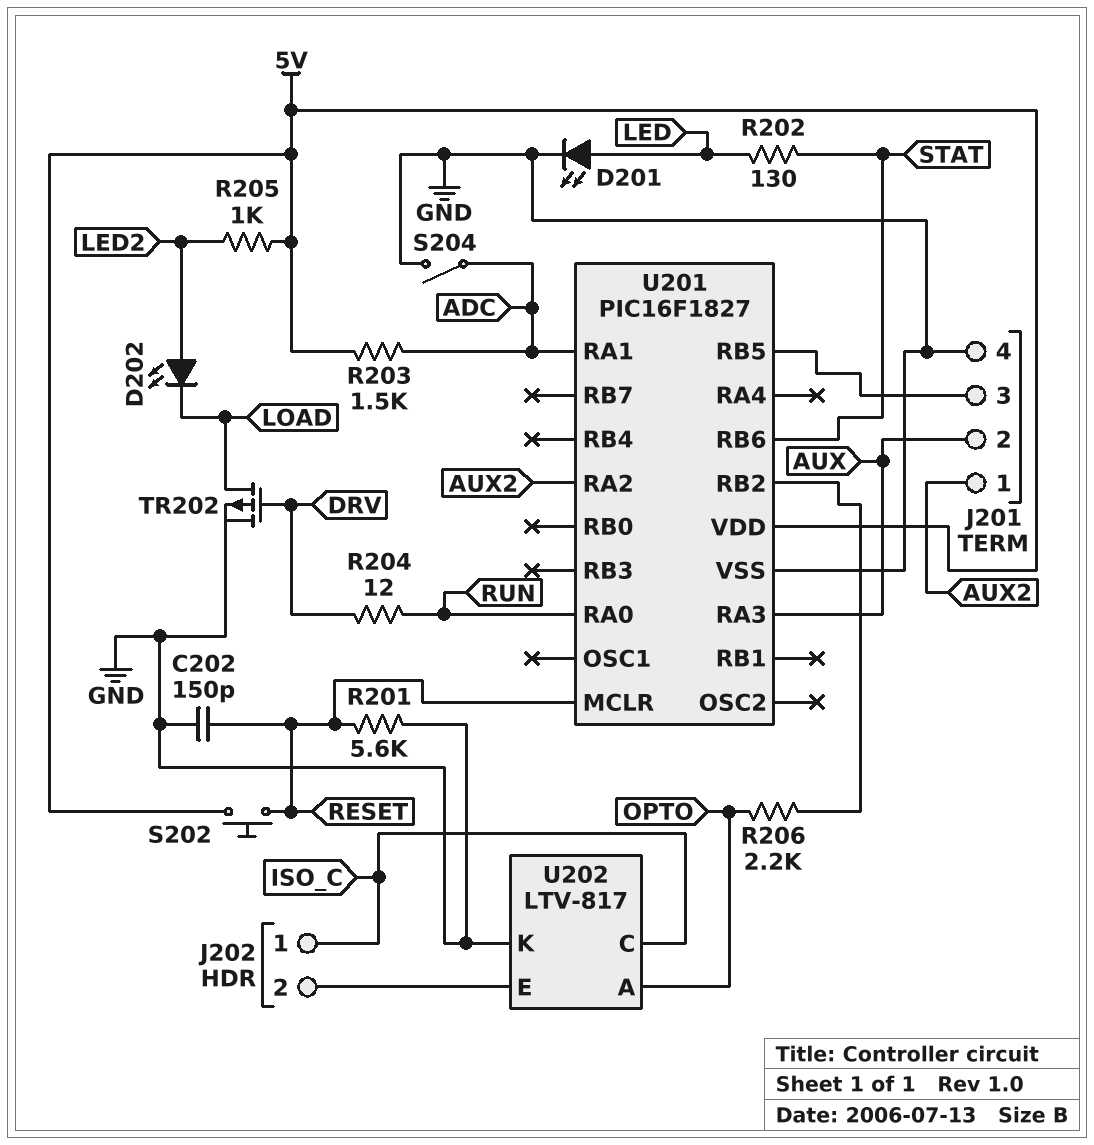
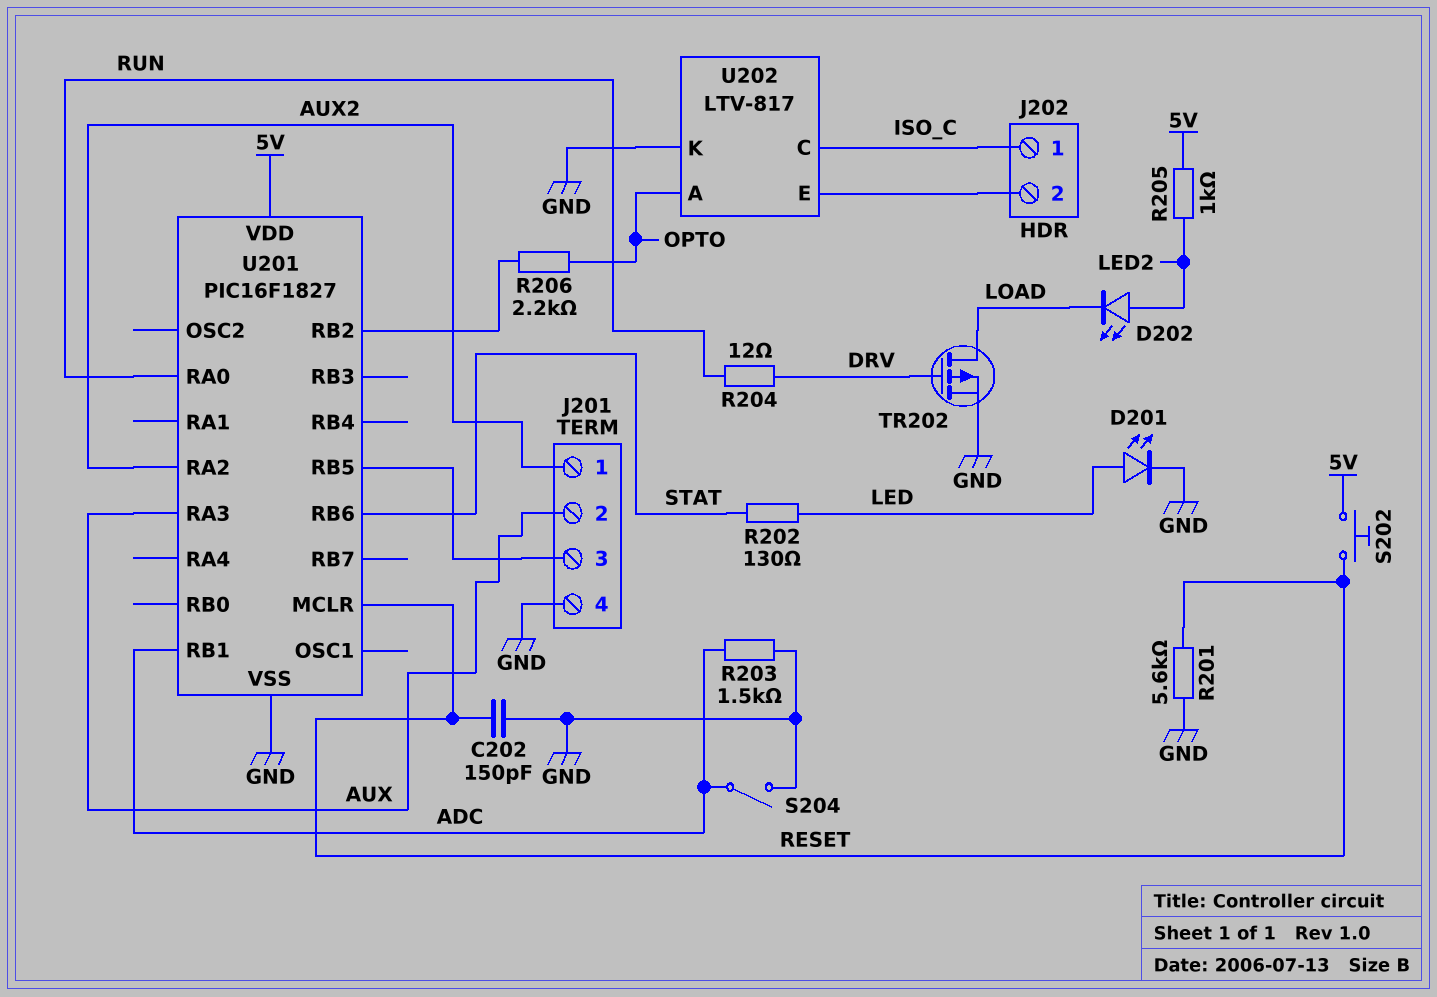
R203: 1.5k (5V, ADC) -> 1.5k (ADC, GND)
U201 pin RA1: ADC -> none
U201 pin RB1: none -> ADC

